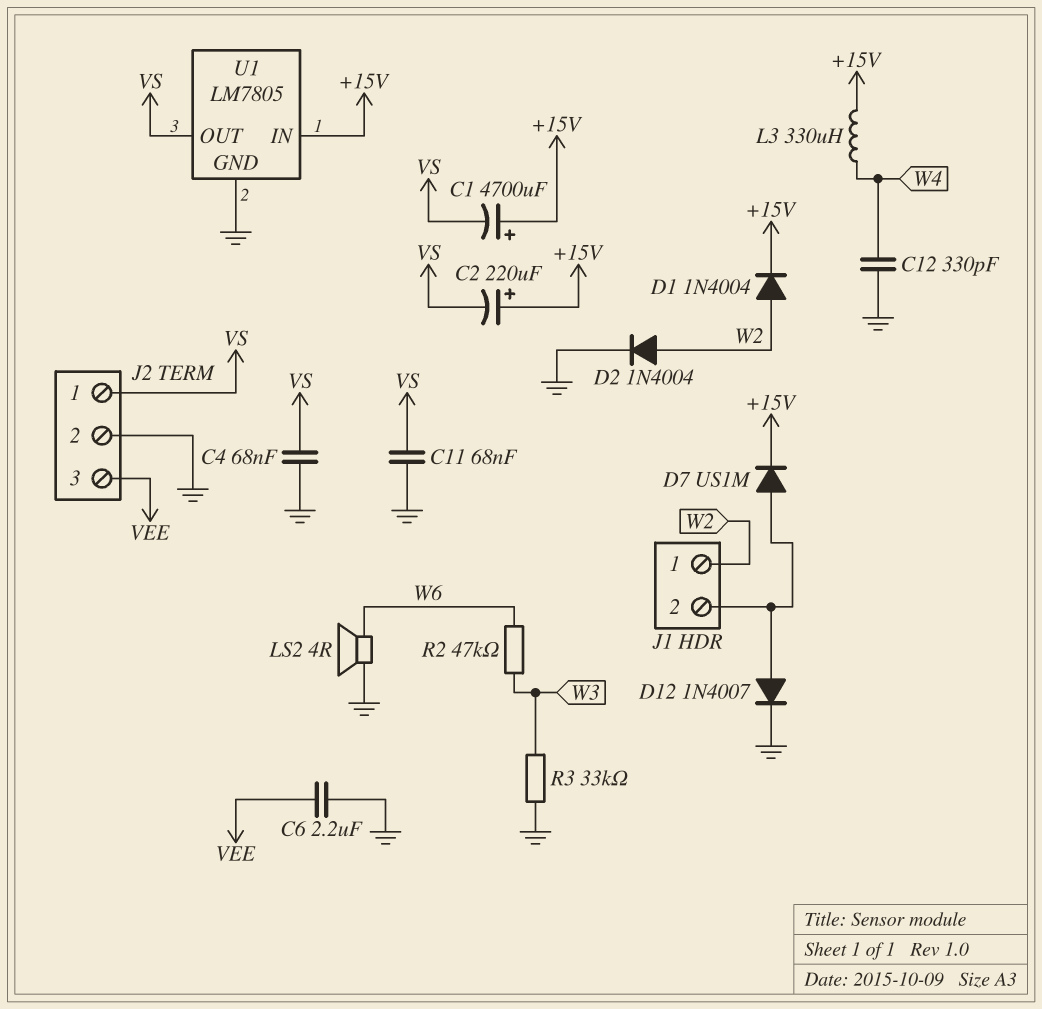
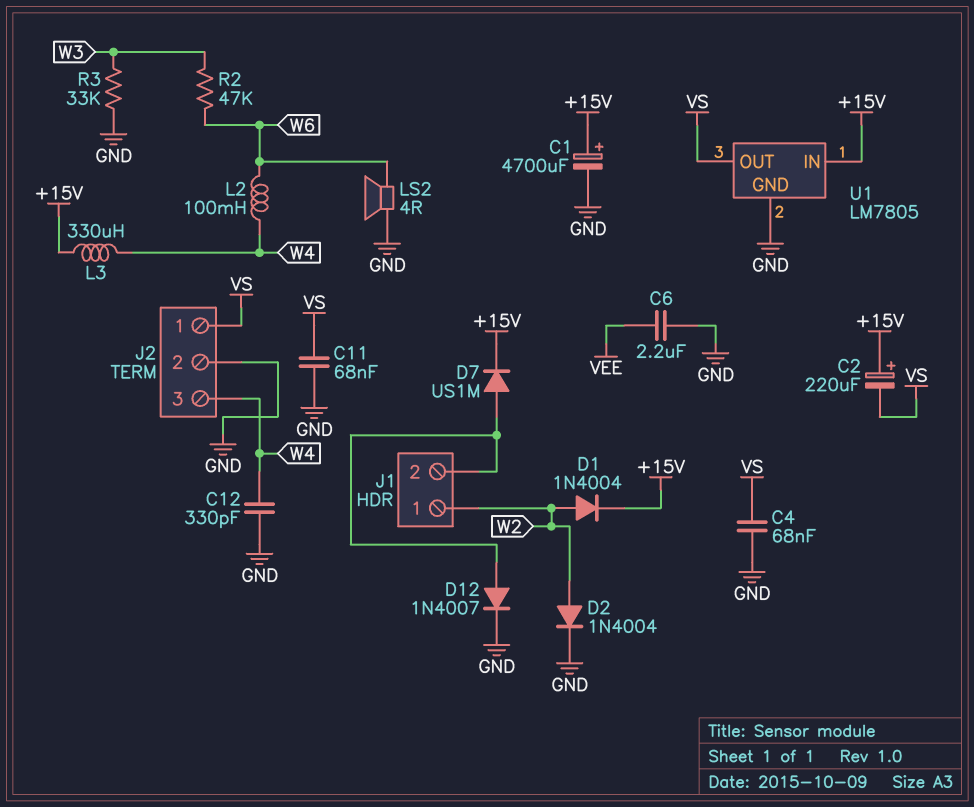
C1: 4700uF (plus +15V, minus VS) -> 4700uF (plus +15V, minus GND)
J2 pin 3: VEE -> W4
L2: none -> 100mH (W4, W6)

